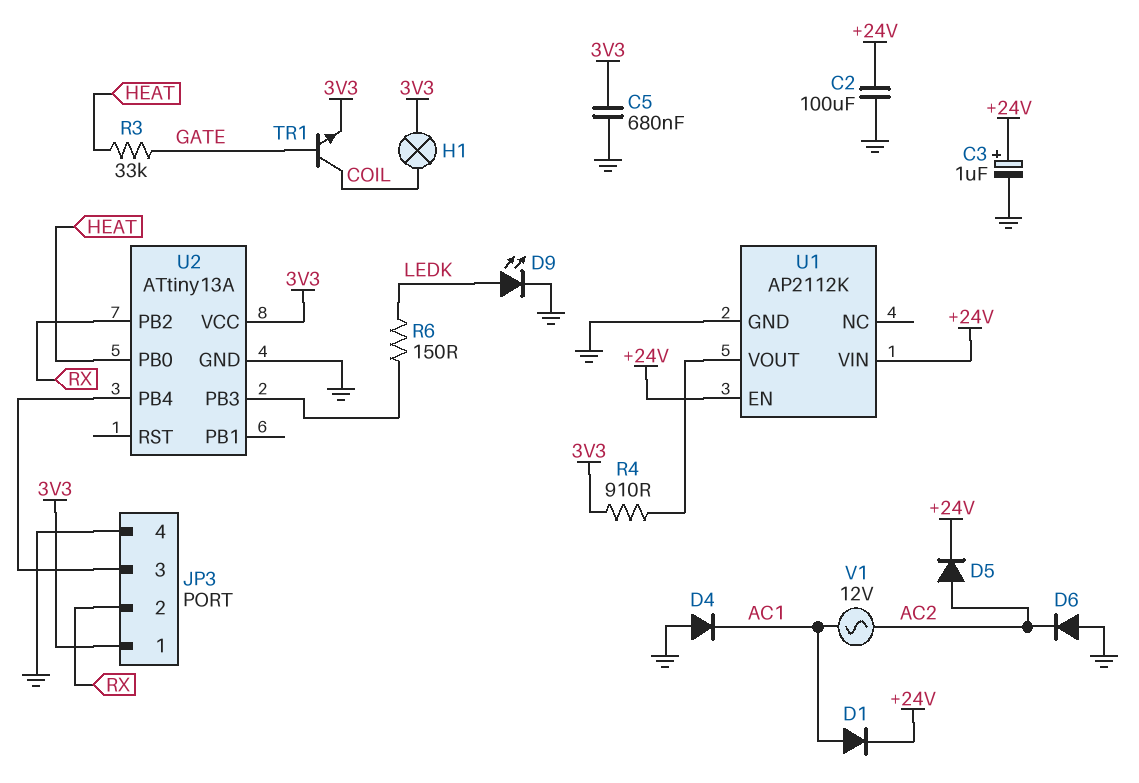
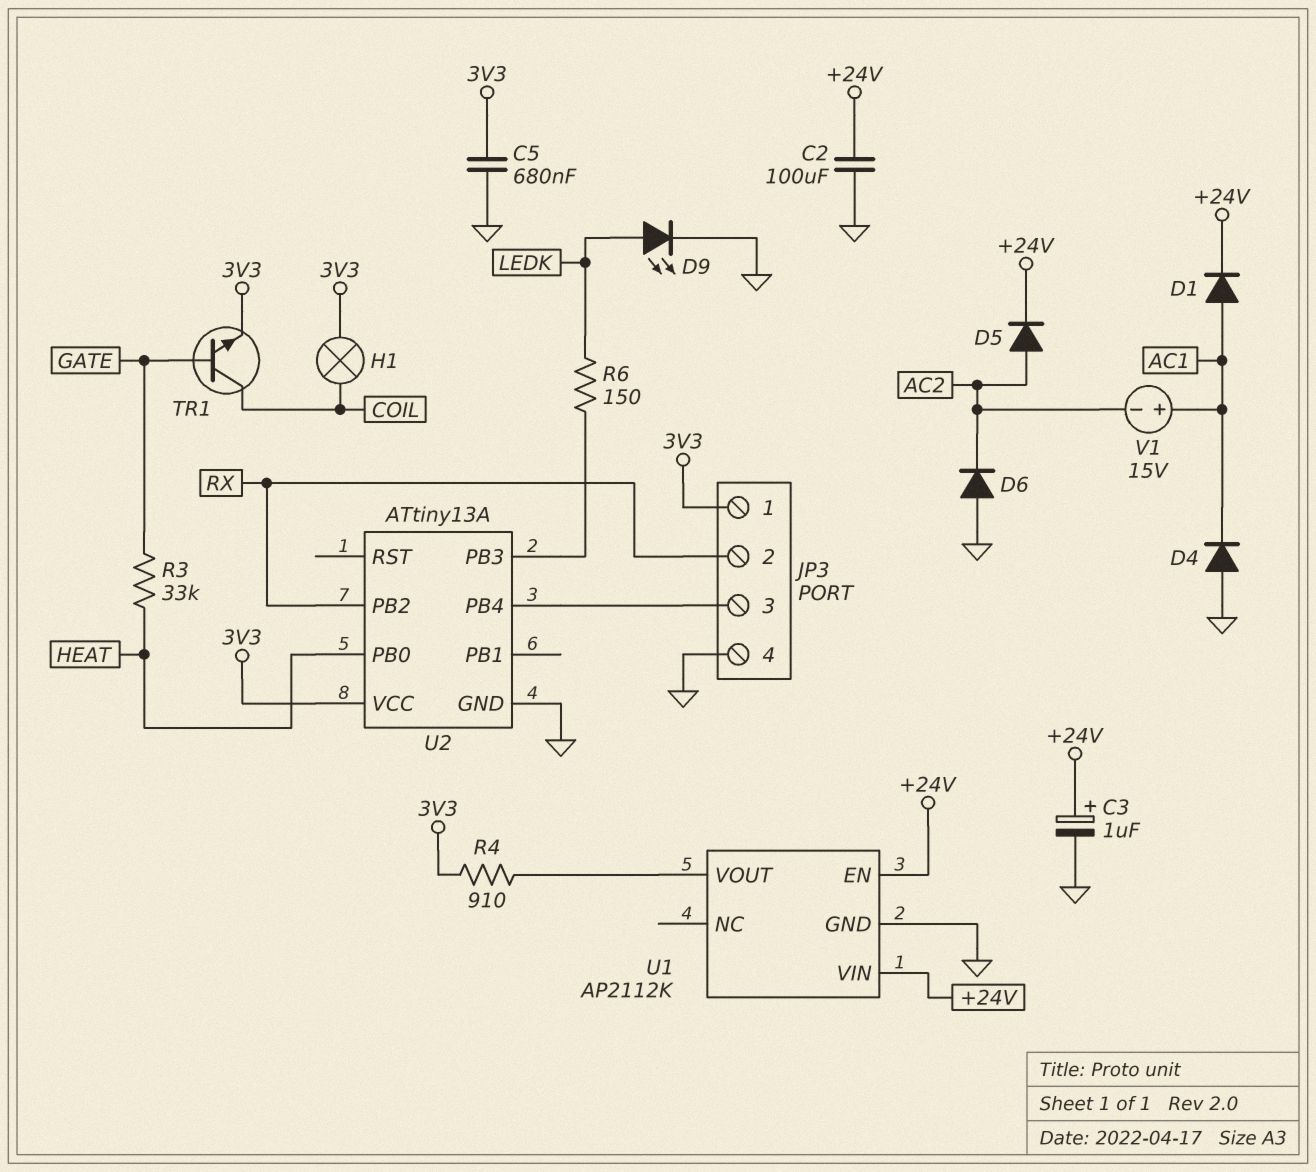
V1: AC 12V (AC1, AC2) -> 15V (plus AC1, minus AC2)

